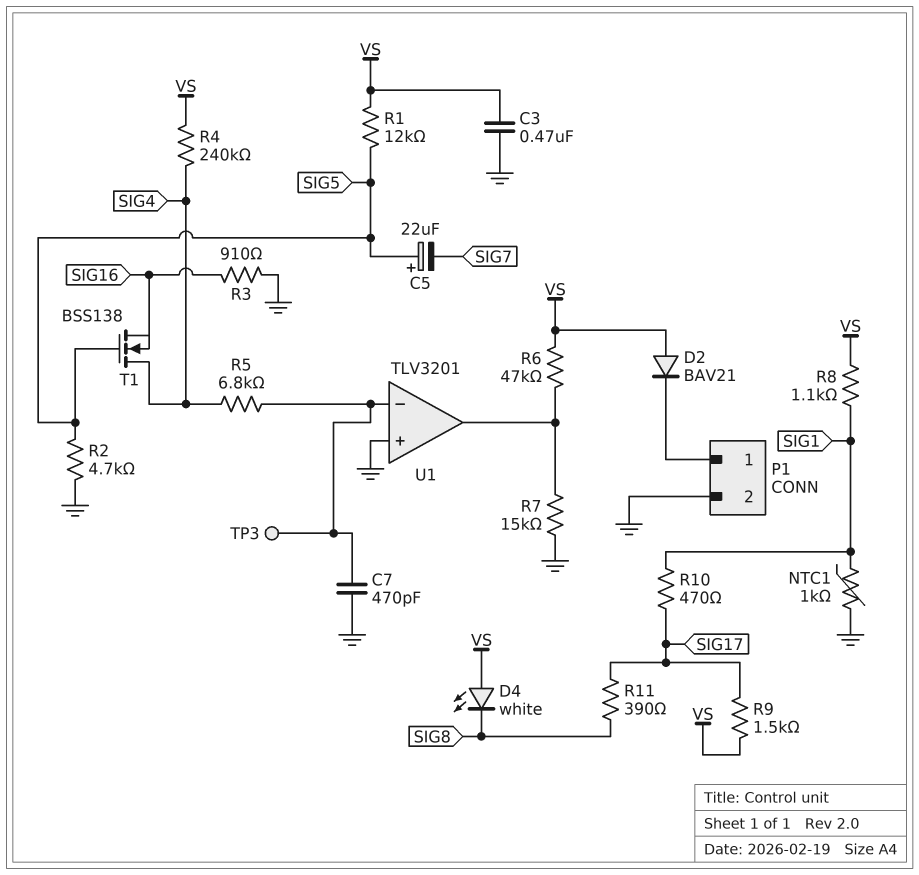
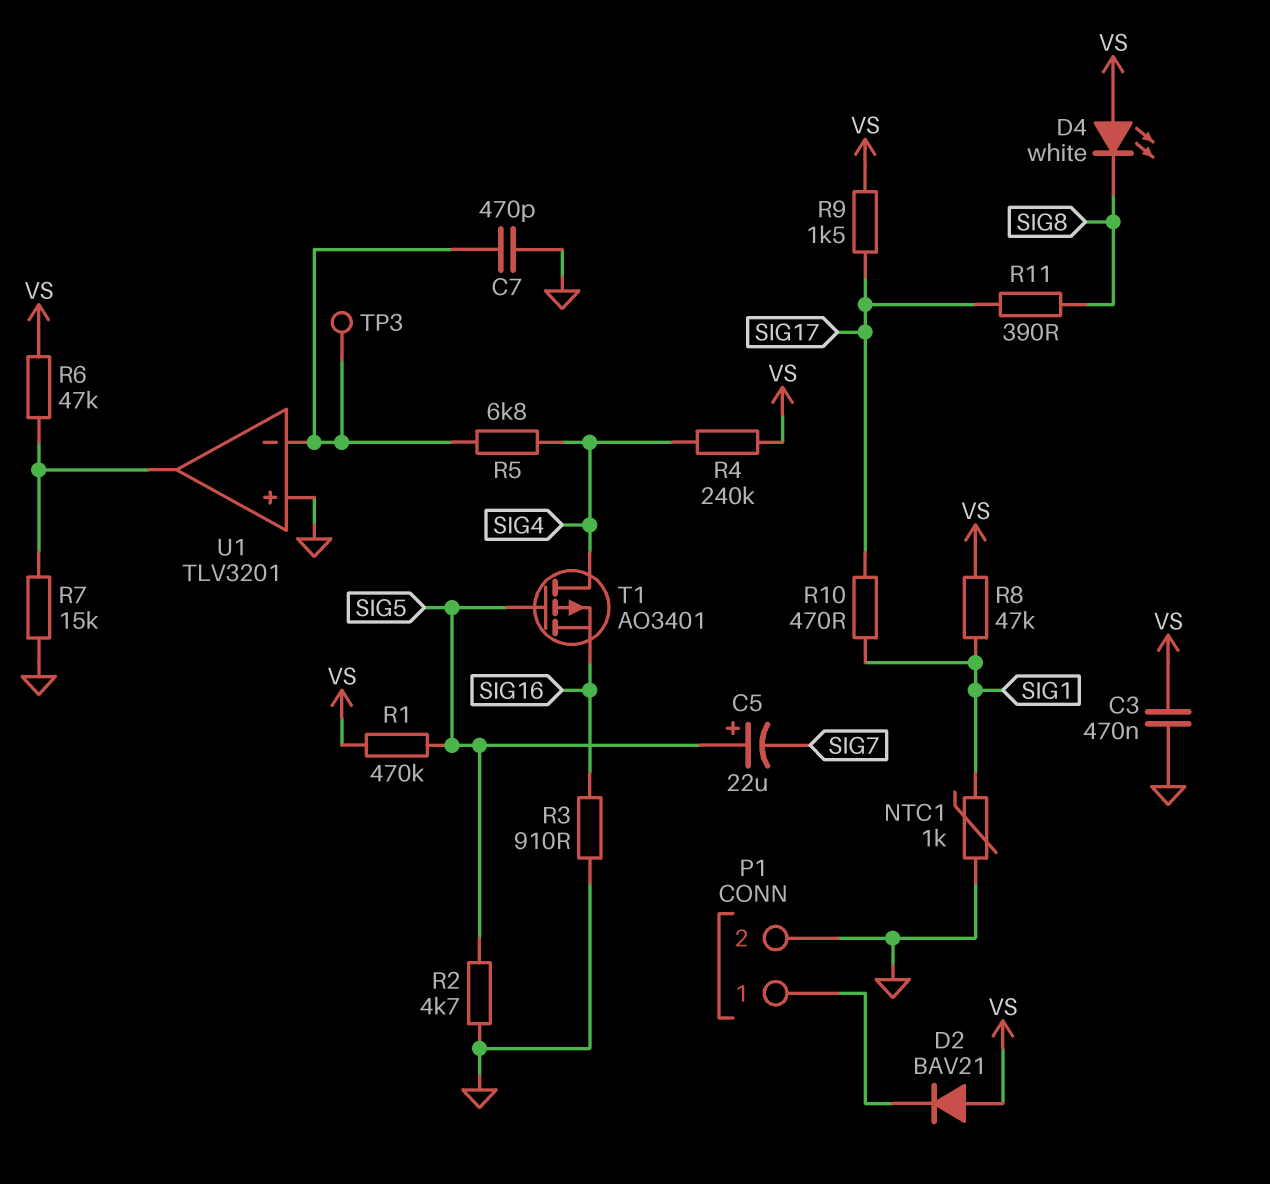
R1: 12k (SIG5, VS) -> 470k (SIG5, VS)
R8: 1.1k (SIG1, VS) -> 47k (SIG1, VS)
T1: NMOS BSS138 (G SIG5, D SIG4, S SIG16) -> PMOS AO3401 (G SIG5, D SIG4, S SIG16)

